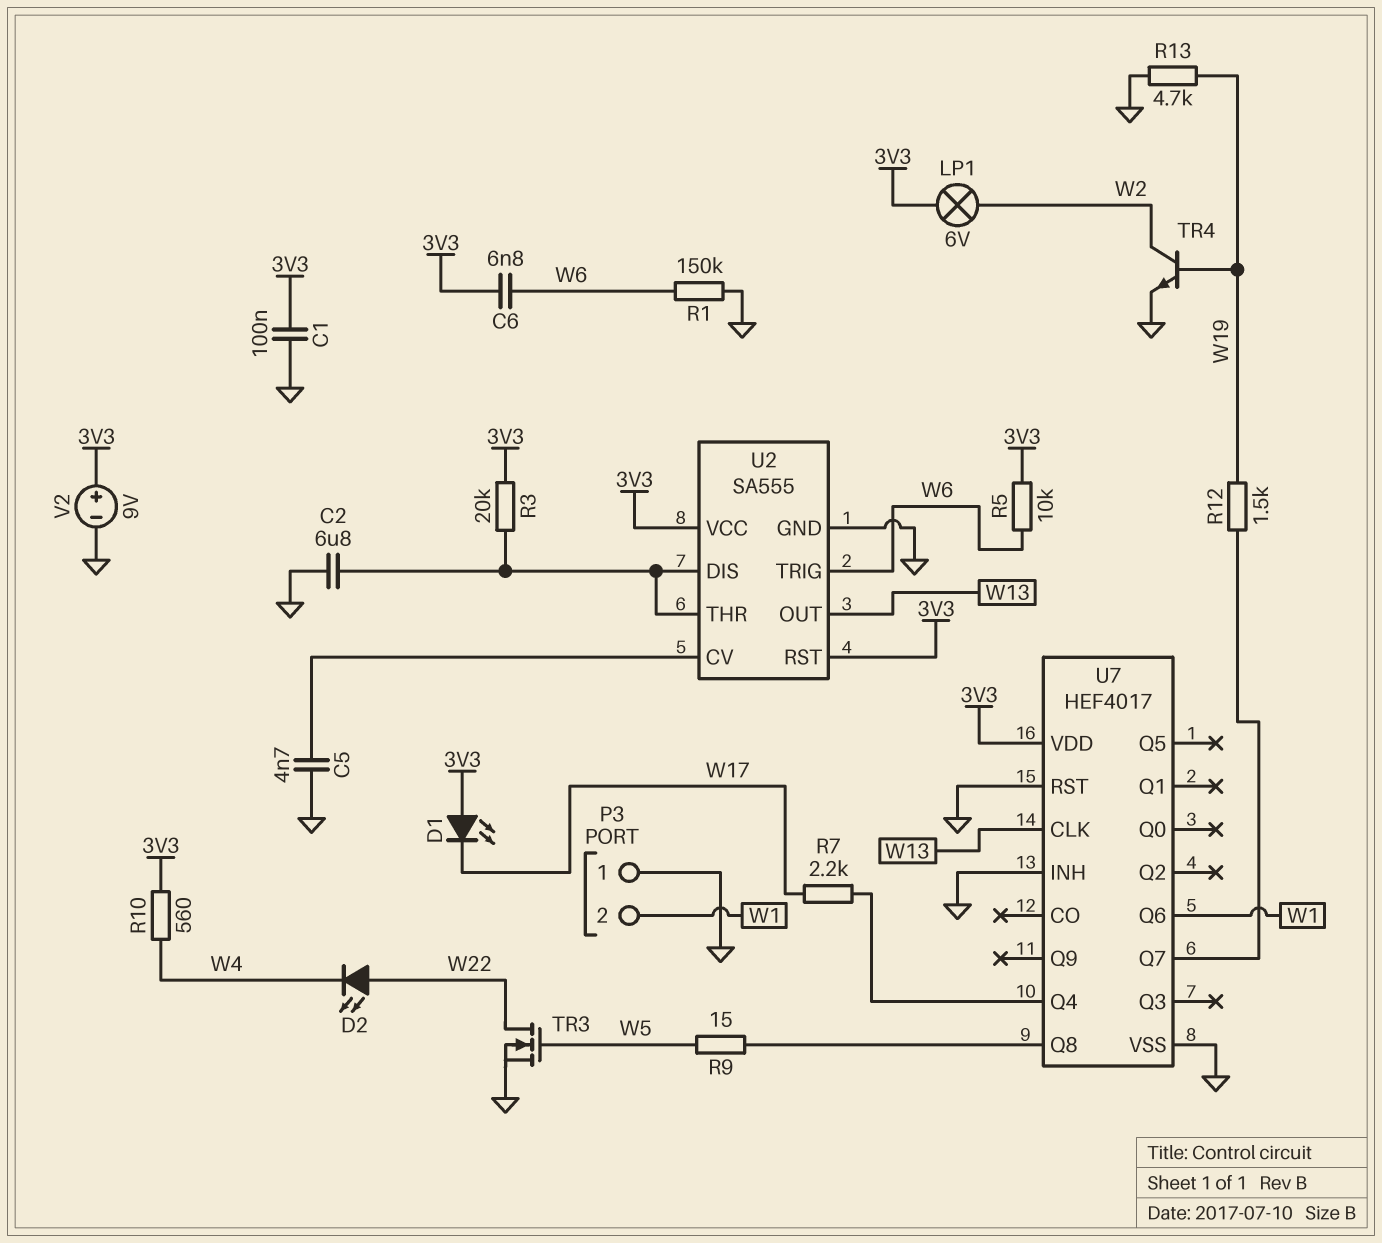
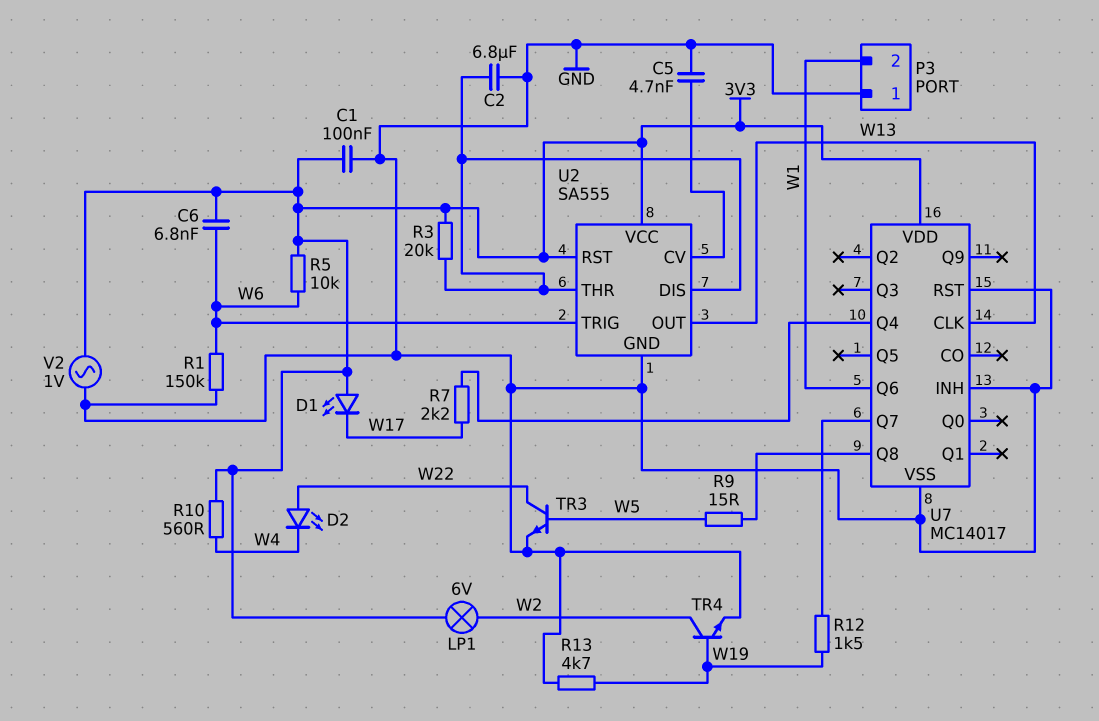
TR3: NMOS (G W5, D W22, S GND) -> NPN (B W5, C W22, E GND)
U7: HEF4017 -> MC14017
V2: 9V (plus 3V3, minus GND) -> AC 1V (3V3, GND)

